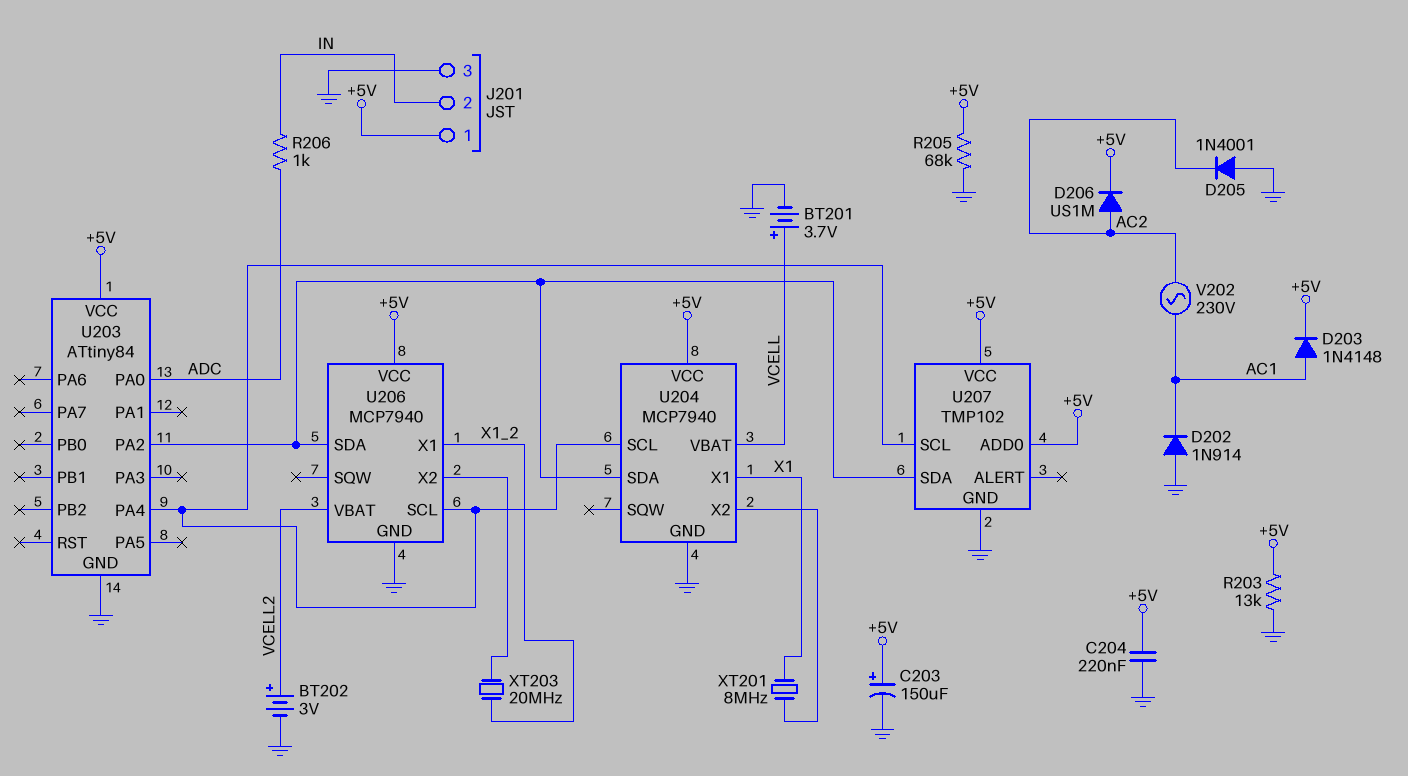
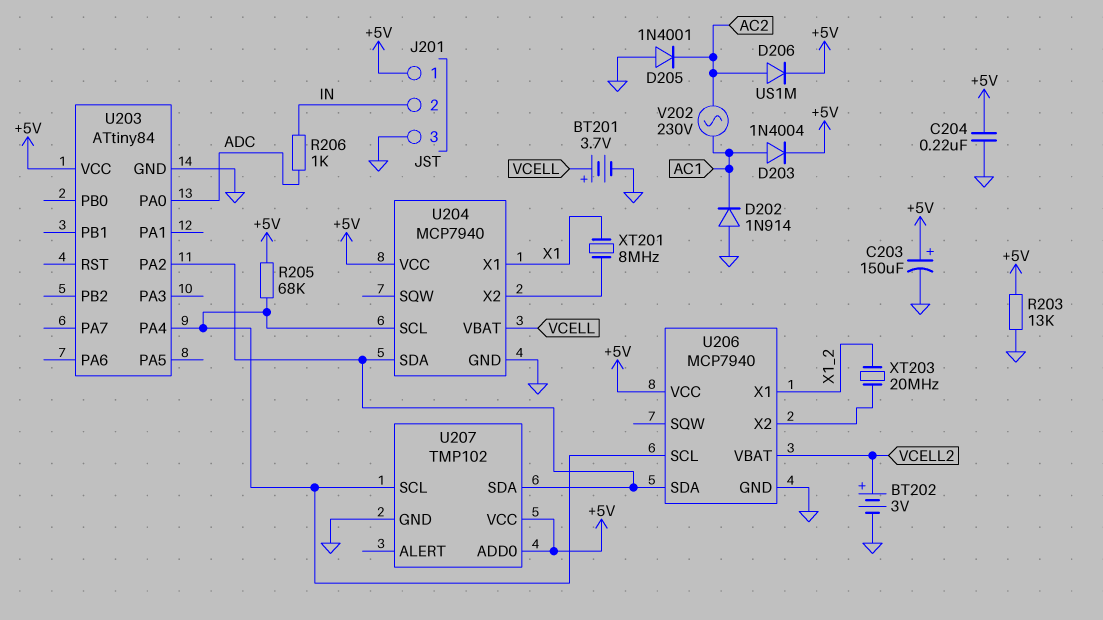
D203: diode 1N4148 (A AC1, K +5V) -> diode 1N4004 (A AC1, K +5V)
R205: 68k (+5V, GND) -> 68k (+5V, U203/PA4)

